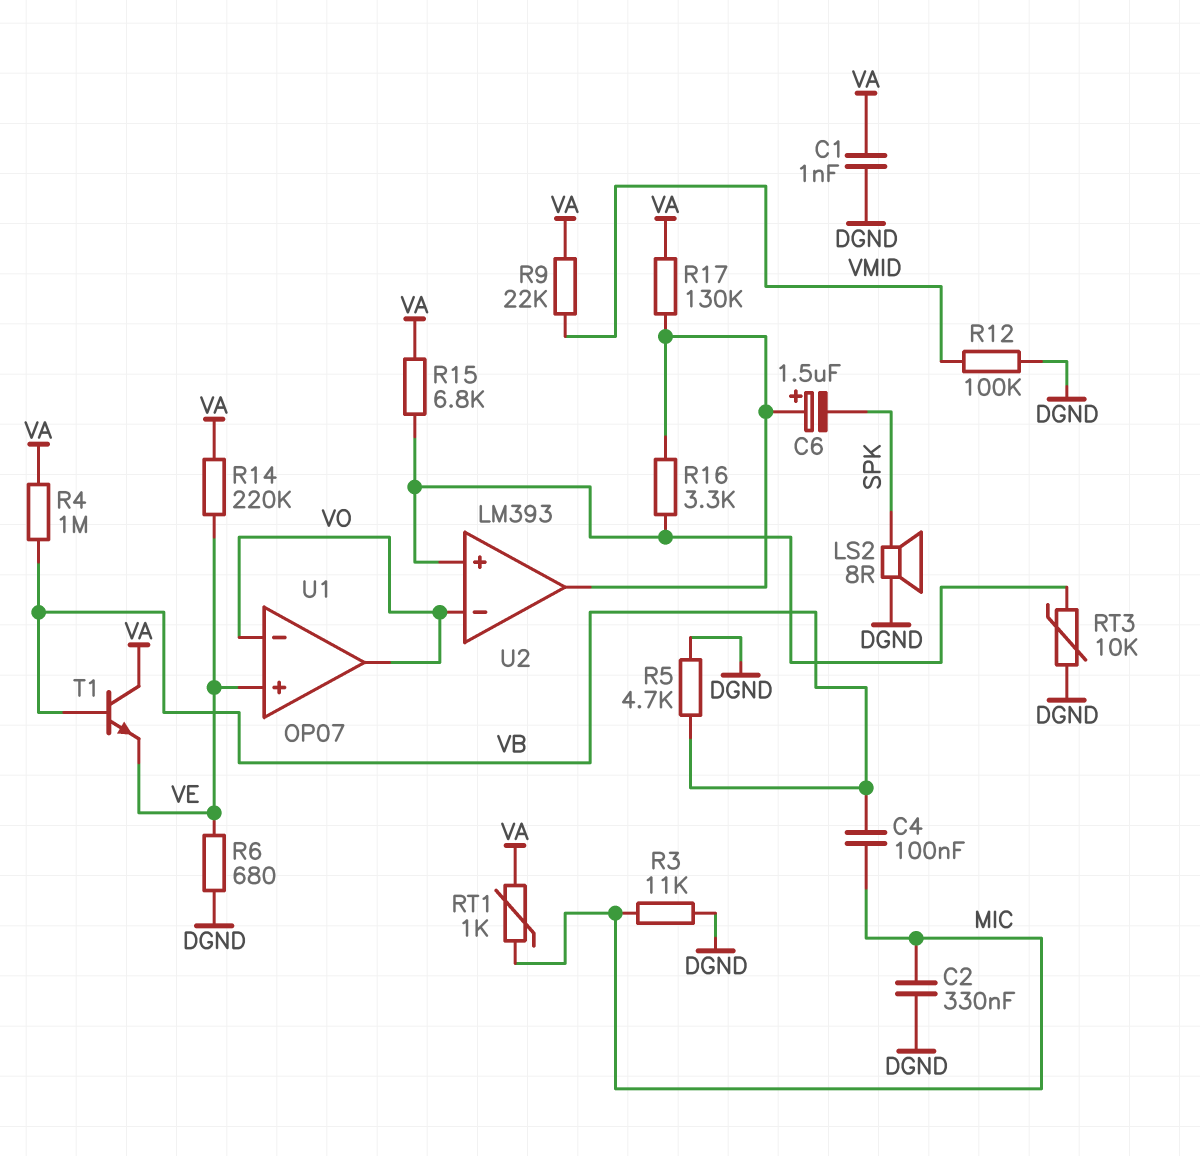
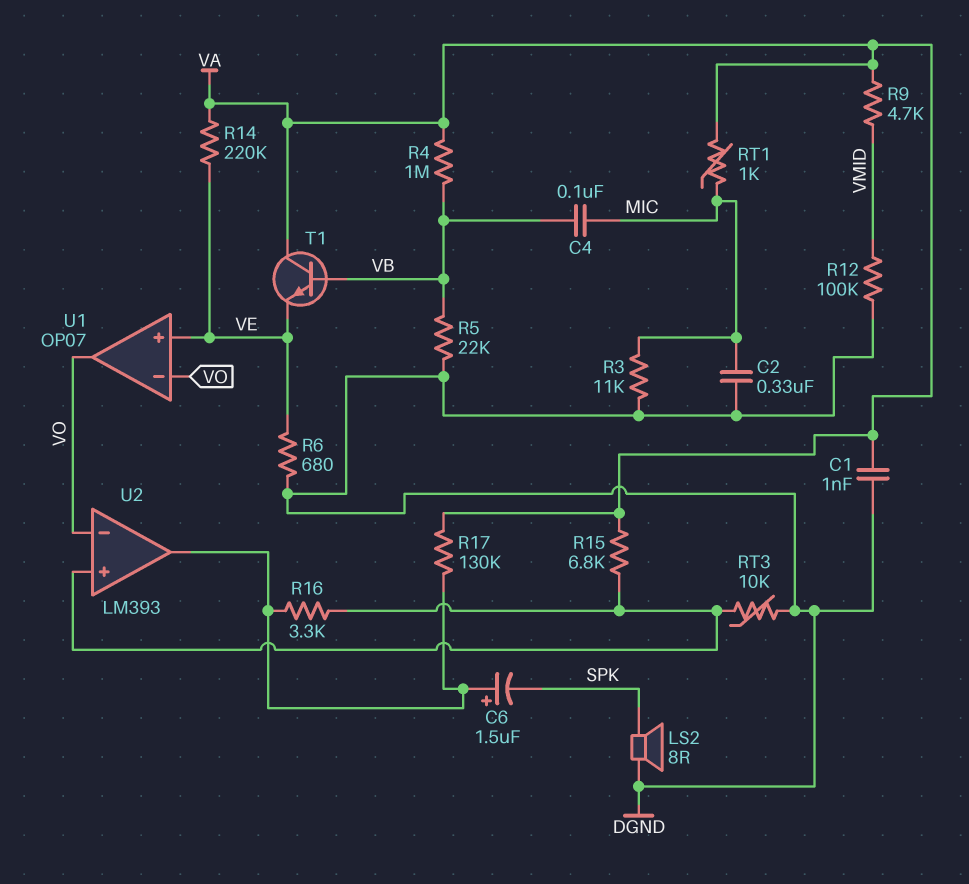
R5: 4.7k (DGND, VB) -> 22k (DGND, VB)
R9: 22k (VA, VMID) -> 4.7k (VA, VMID)

